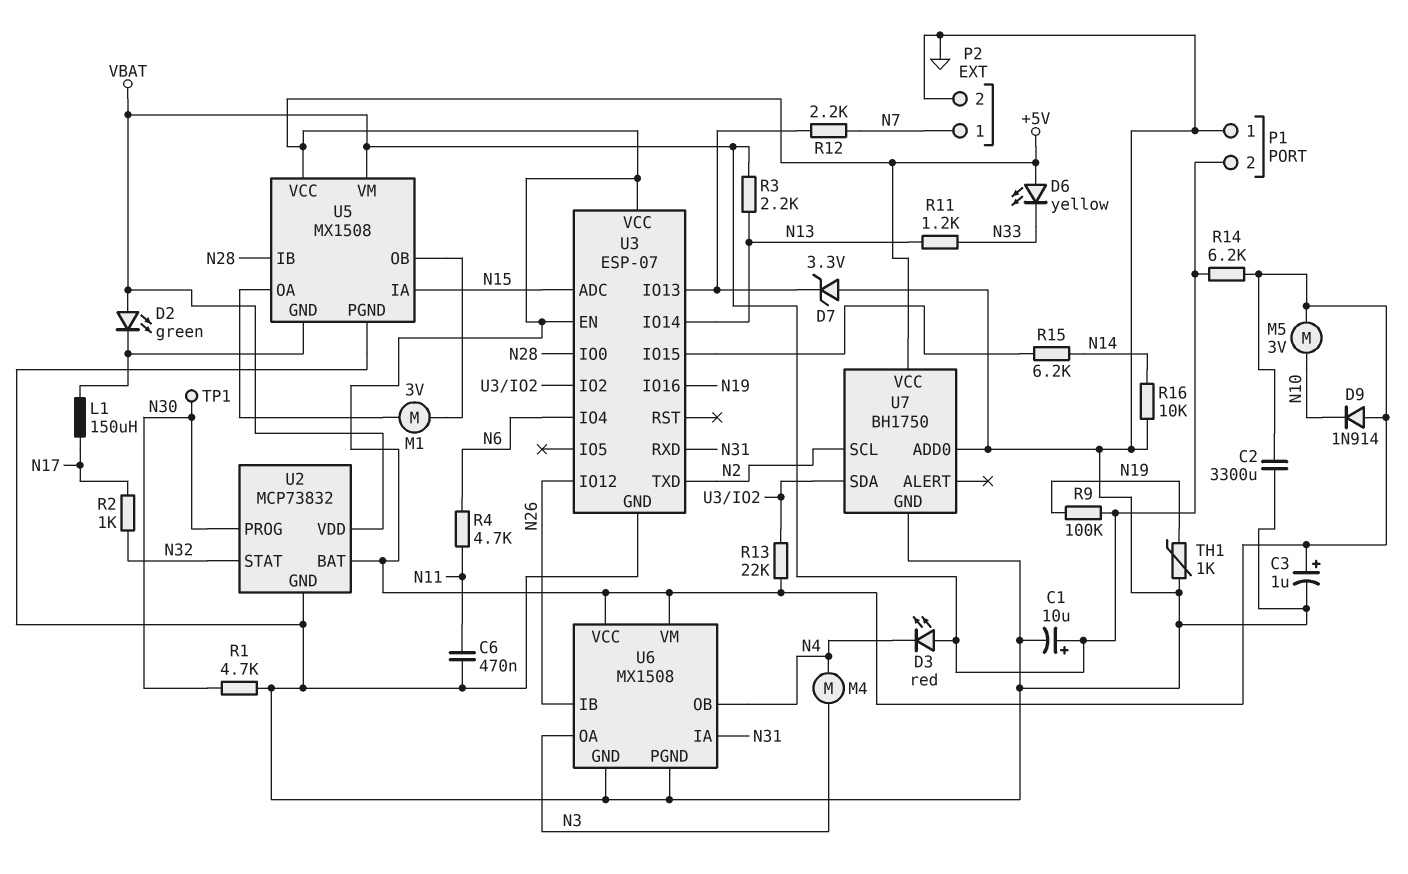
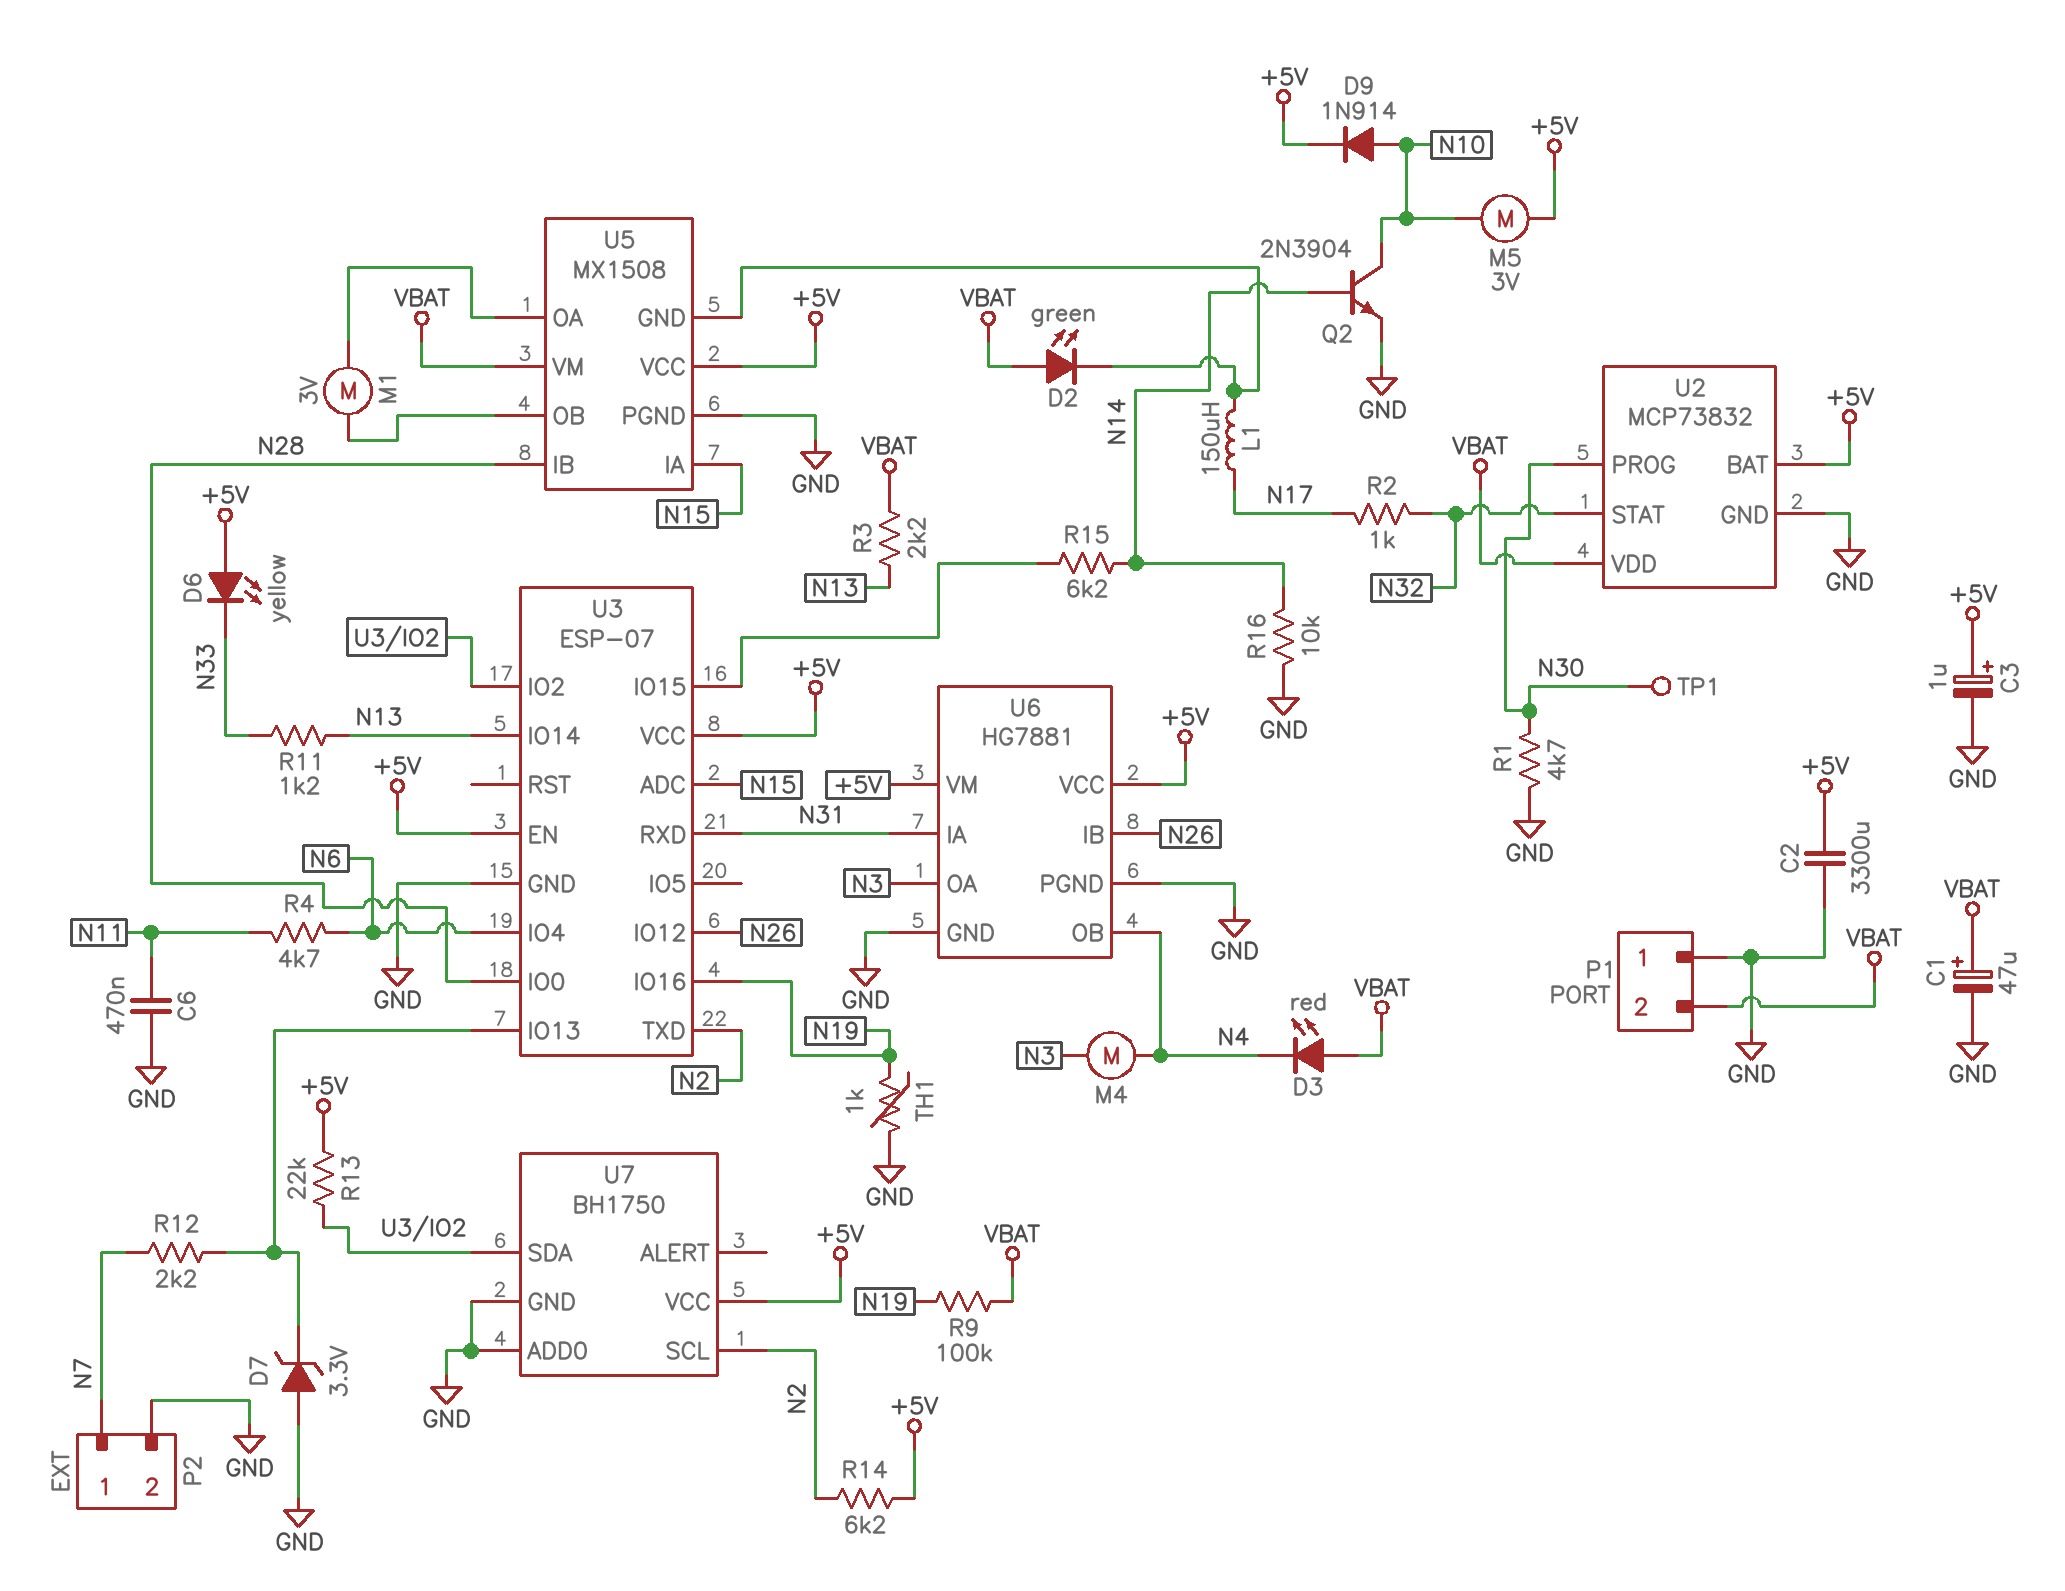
C1: 10uF (plus VBAT, minus GND) -> 47uF (plus VBAT, minus GND)
D9: diode 1N914 (A +5V, K N10) -> diode 1N914 (A N10, K +5V)
Q2: none -> NPN 2N3904 (B N14, C N10, E GND)
R14: 6.2k (+5V, VBAT) -> 6.2k (+5V, N2)
U6: MX1508 -> HG7881

